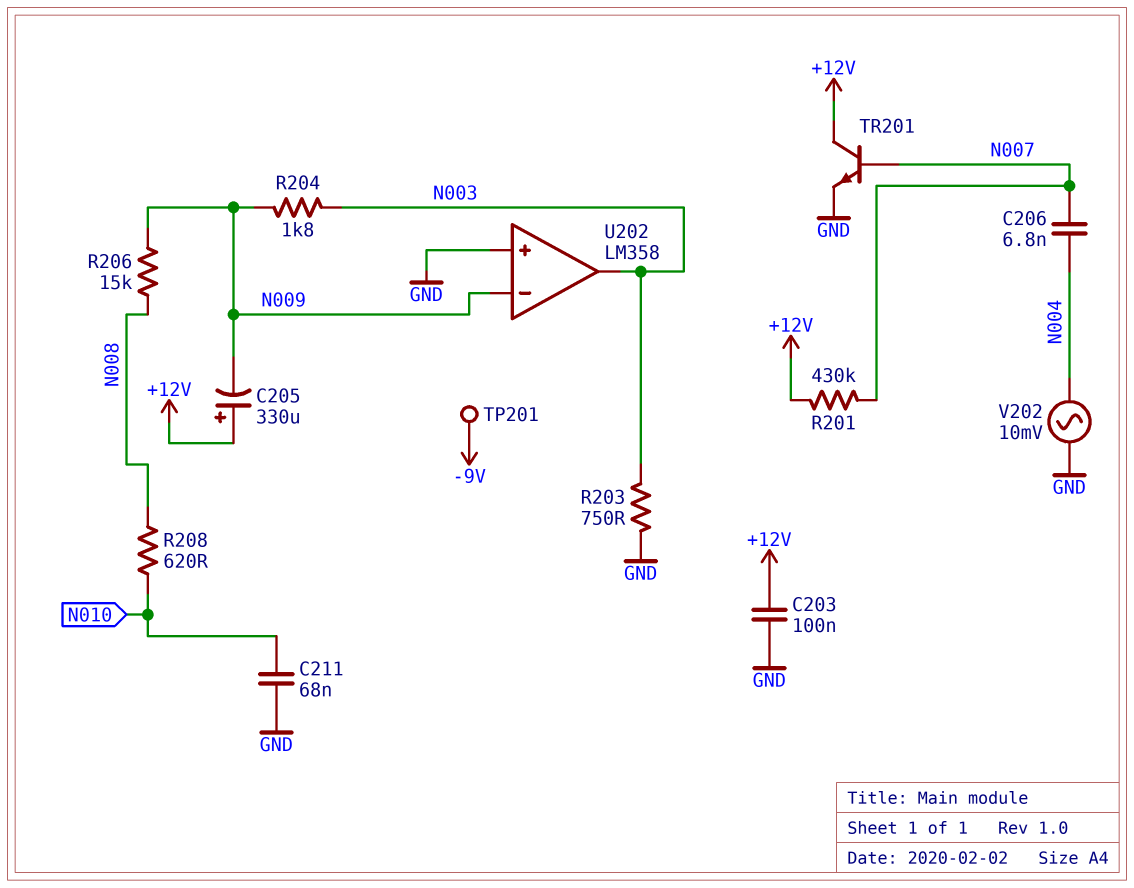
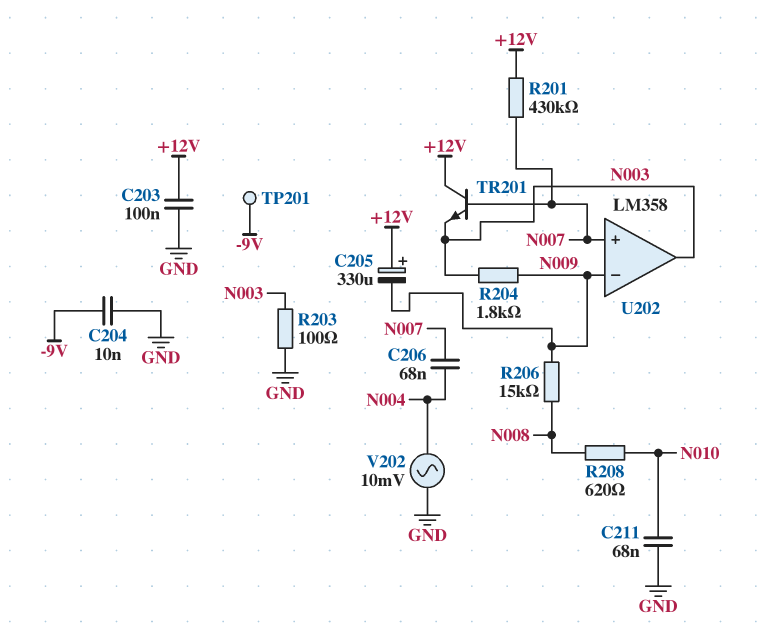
C204: none -> 10nF (-9V, GND)
C206: 6.8nF (N004, N007) -> 68nF (N004, N007)
R203: 750 (GND, N003) -> 100 (GND, N003)
TR201: NPN (B N007, C +12V, E GND) -> NPN (B N007, C +12V, E N003)
U202 pin in+: GND -> N007

